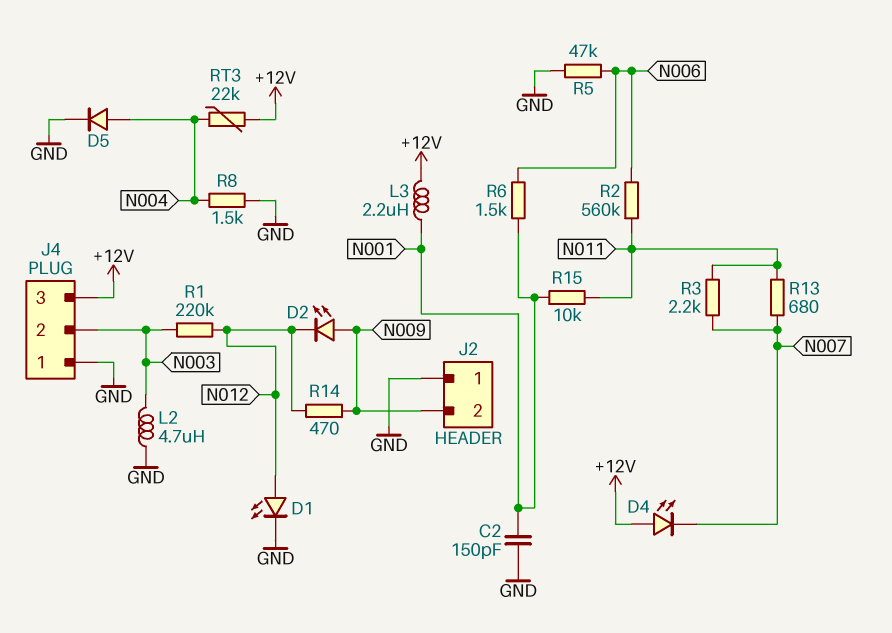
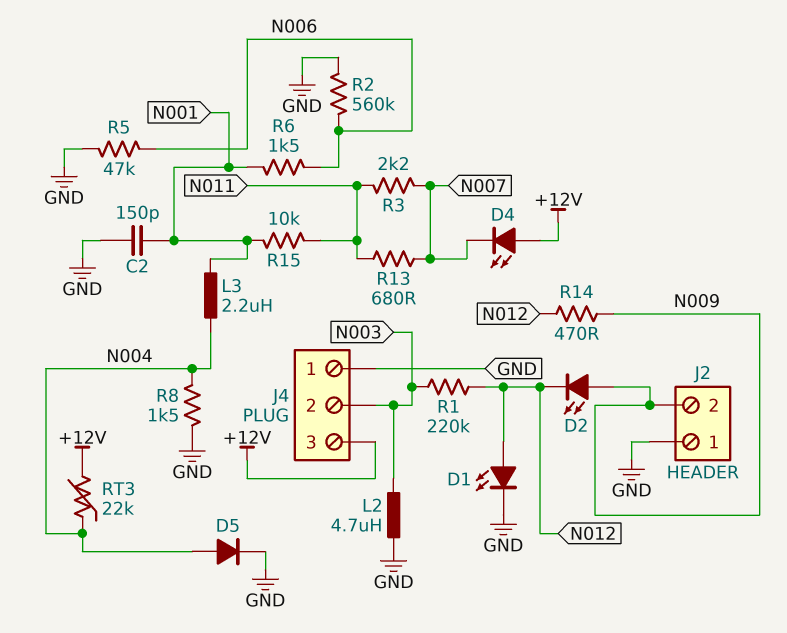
L3: 2.2uH (+12V, N001) -> 2.2uH (N001, N004)
R2: 560k (N006, N011) -> 560k (GND, N006)

